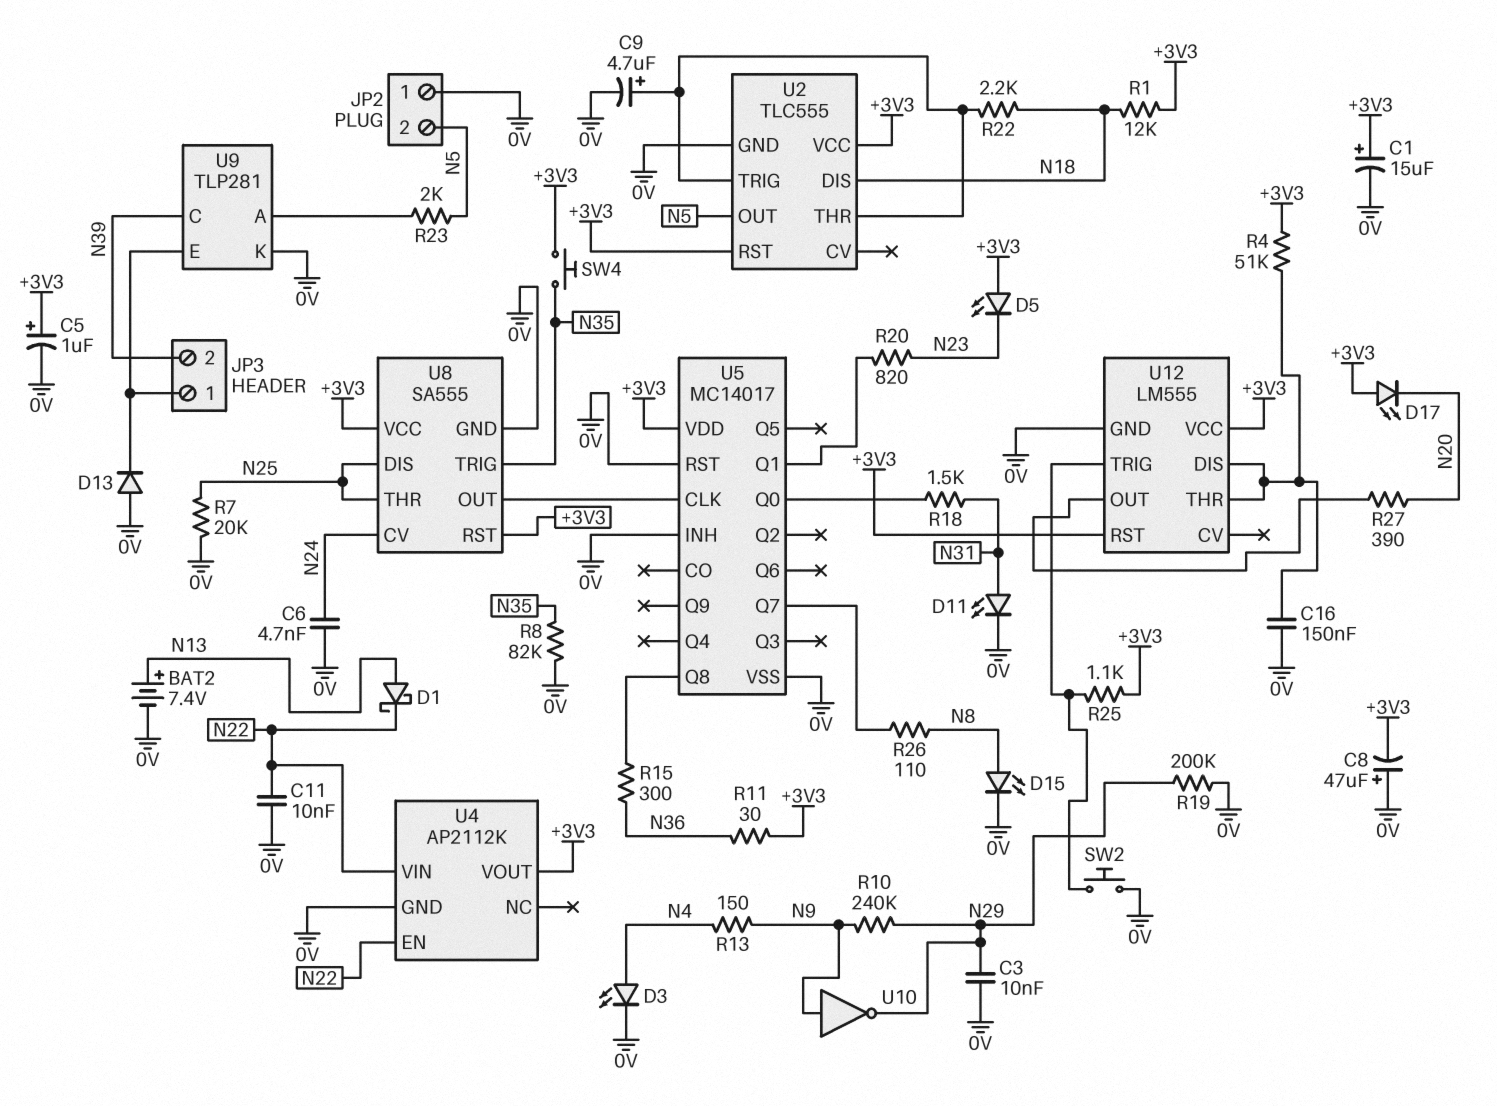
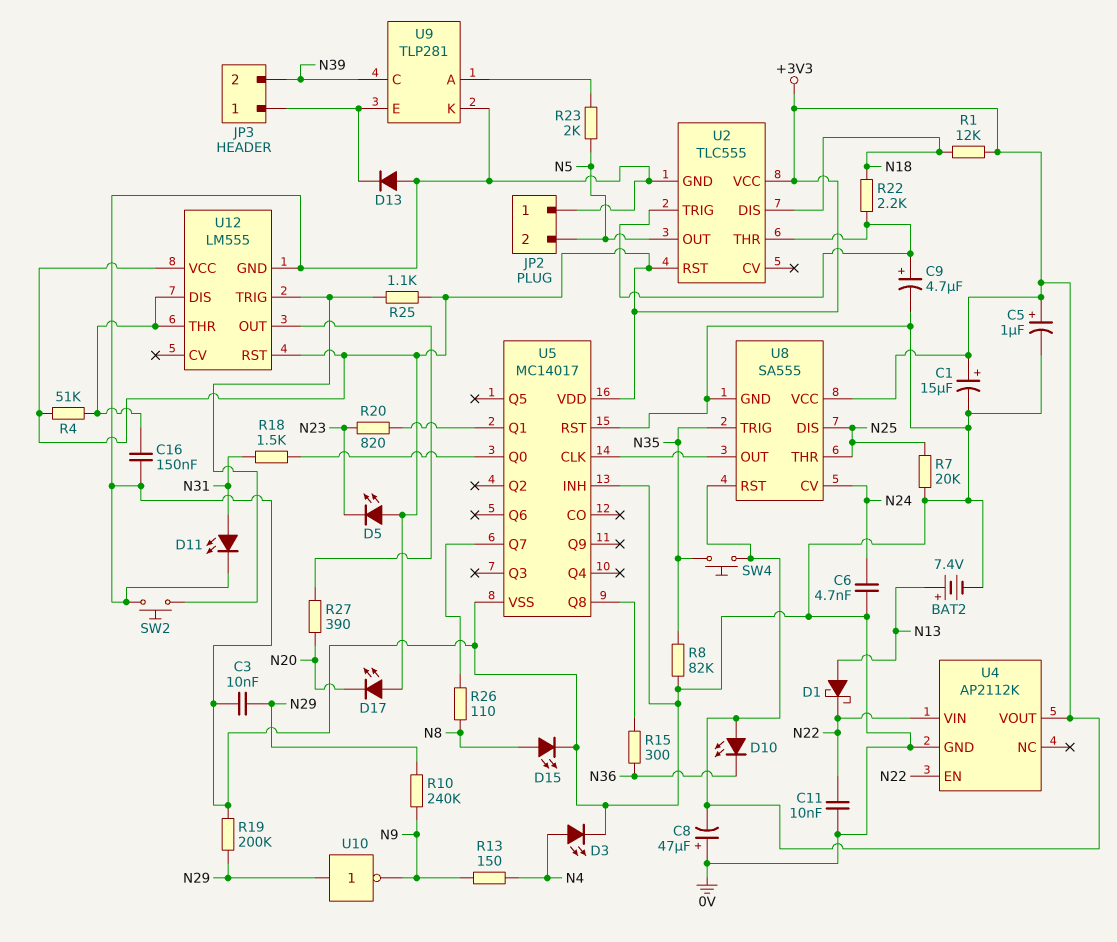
D10: none -> LED (A +3V3, K N36)
R11: 30 (+3V3, N36) -> none
U10: NOT (in N9, out N29) -> NOT (in N29, out N9)

